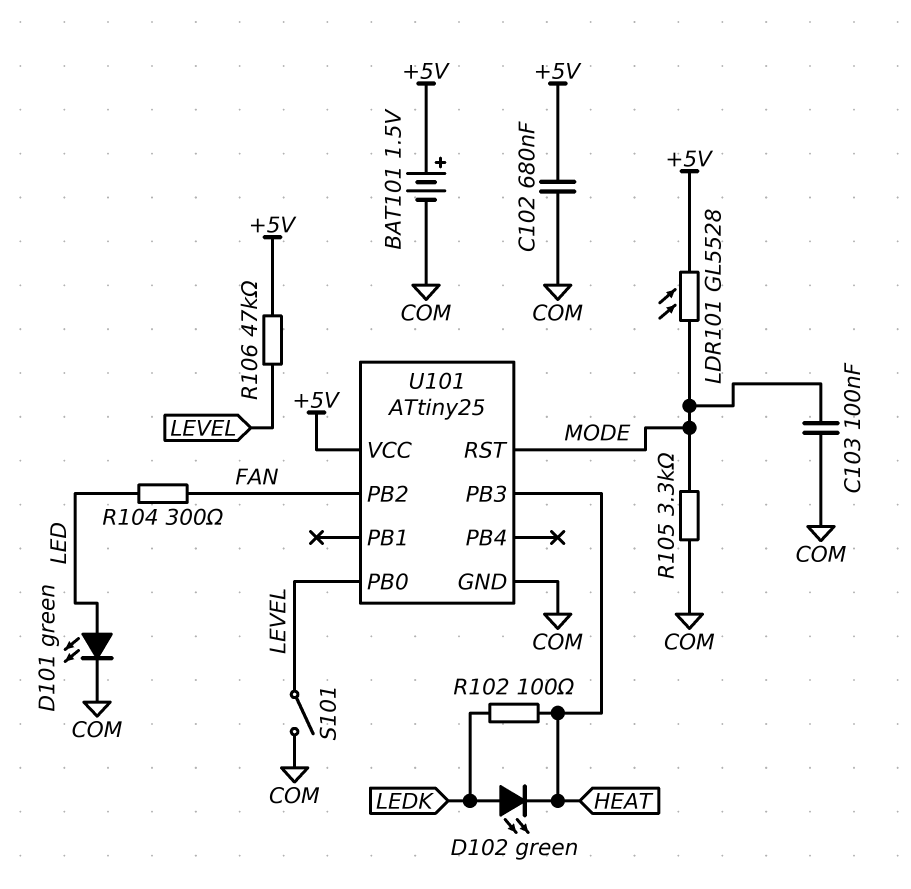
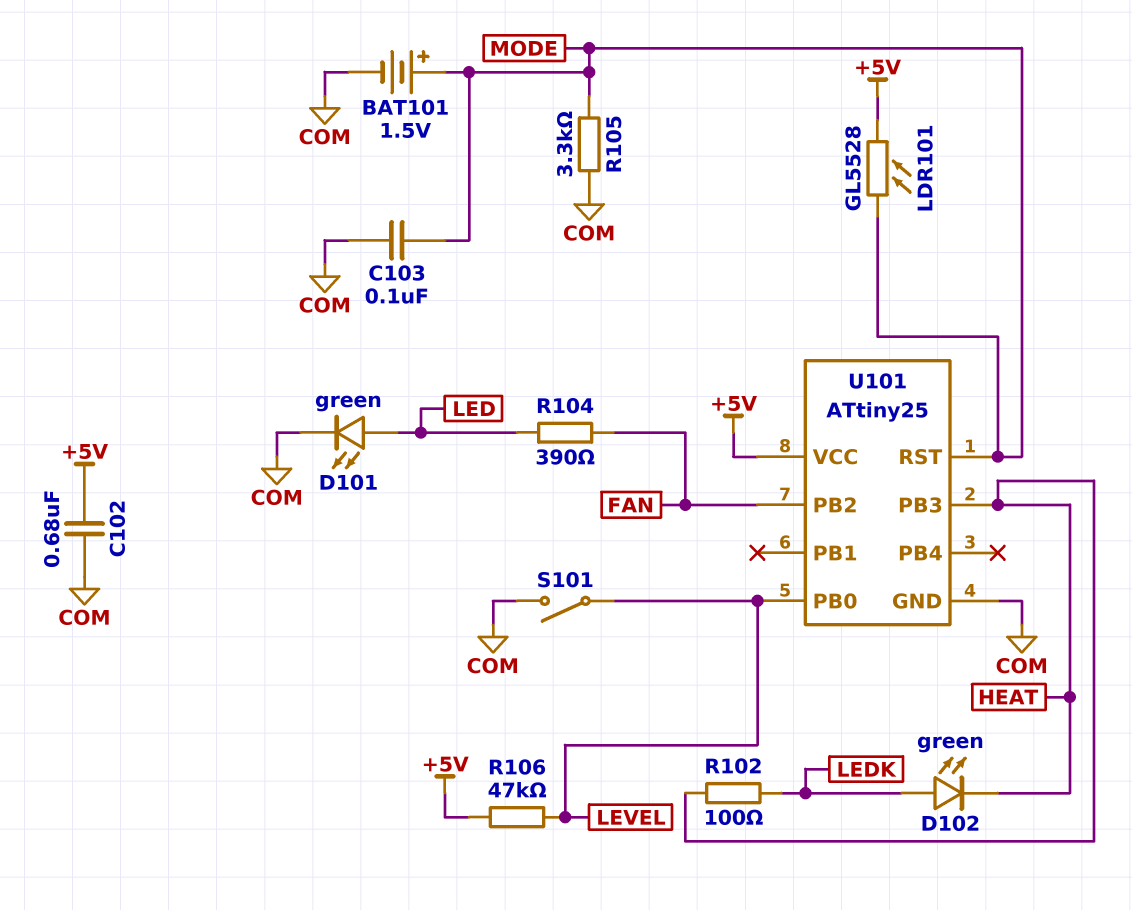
BAT101: 1.5V (plus +5V, minus COM) -> 1.5V (plus MODE, minus COM)
R104: 300 (FAN, LED) -> 390 (FAN, LED)

